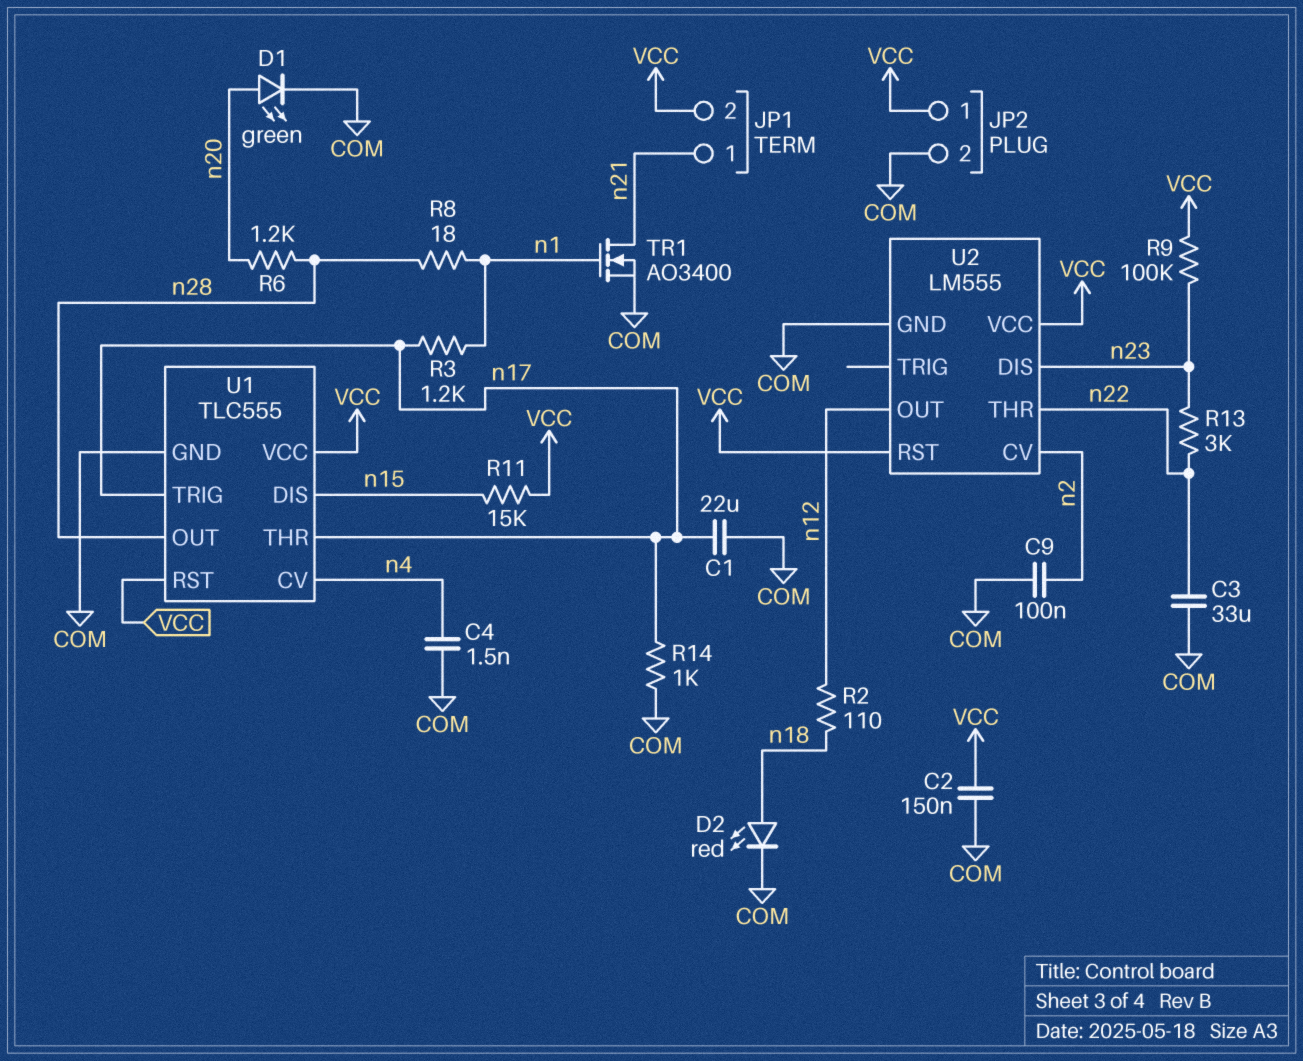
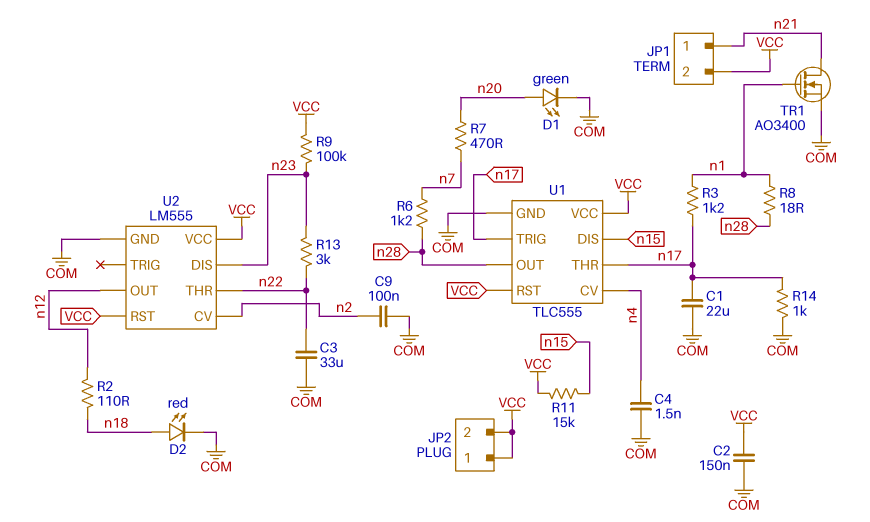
JP2 pin 2: COM -> VCC
R6: 1.2k (n20, n28) -> 1.2k (n7, n28)
R7: none -> 470 (n7, n20)

